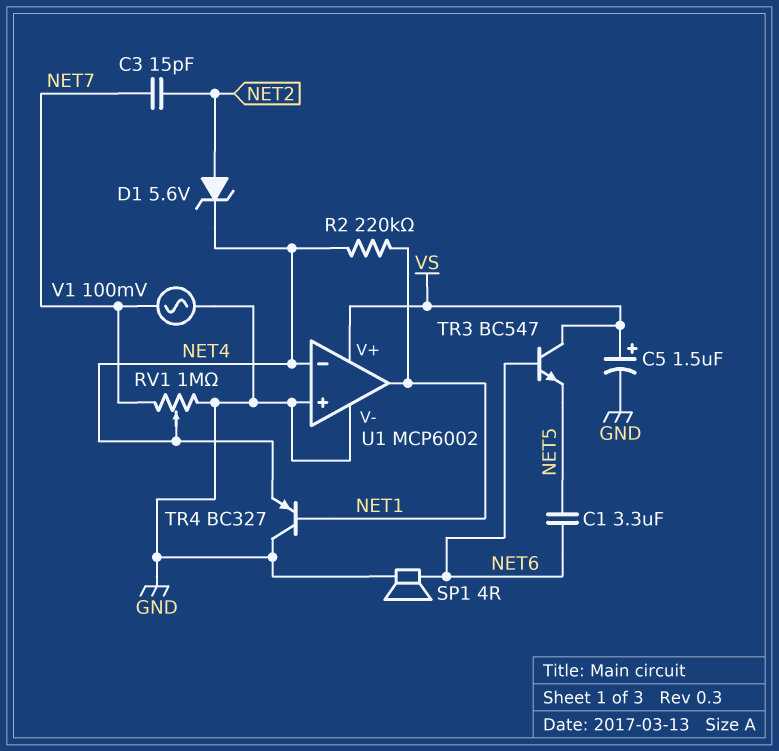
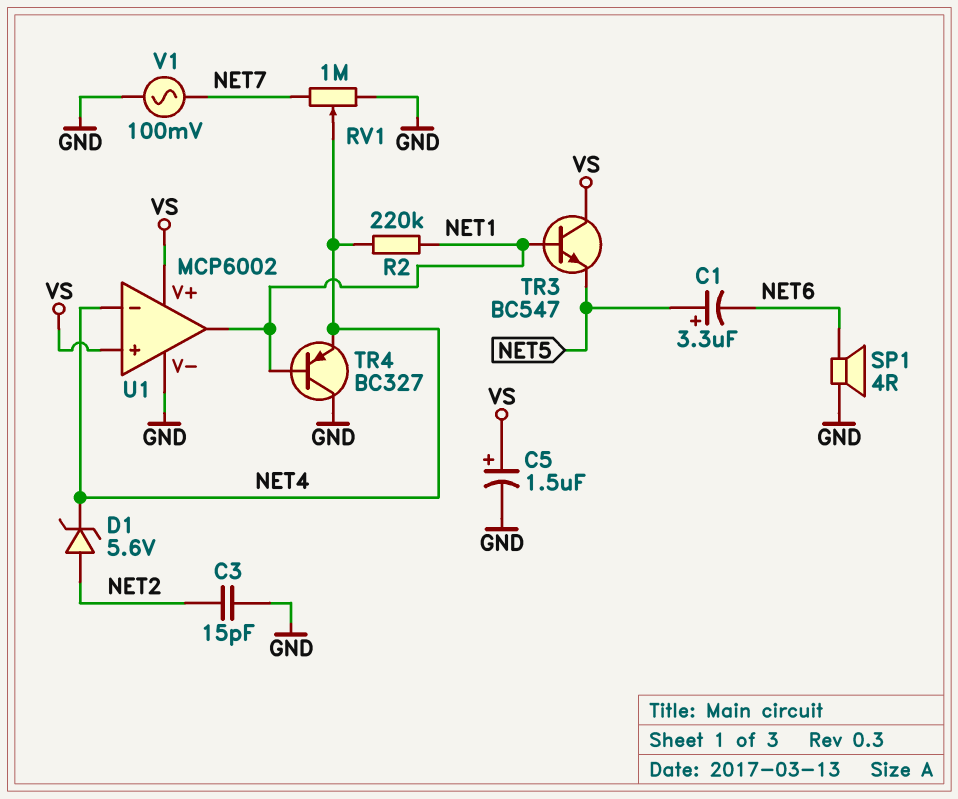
C1: 3.3uF (NET5, NET6) -> 3.3uF (plus NET5, minus NET6)
C3: 15pF (NET2, NET7) -> 15pF (GND, NET2)
TR3: NPN BC547 (B NET6, C VS, E NET5) -> NPN BC547 (B NET1, C VS, E NET5)
U1 pin in+: GND -> VS

